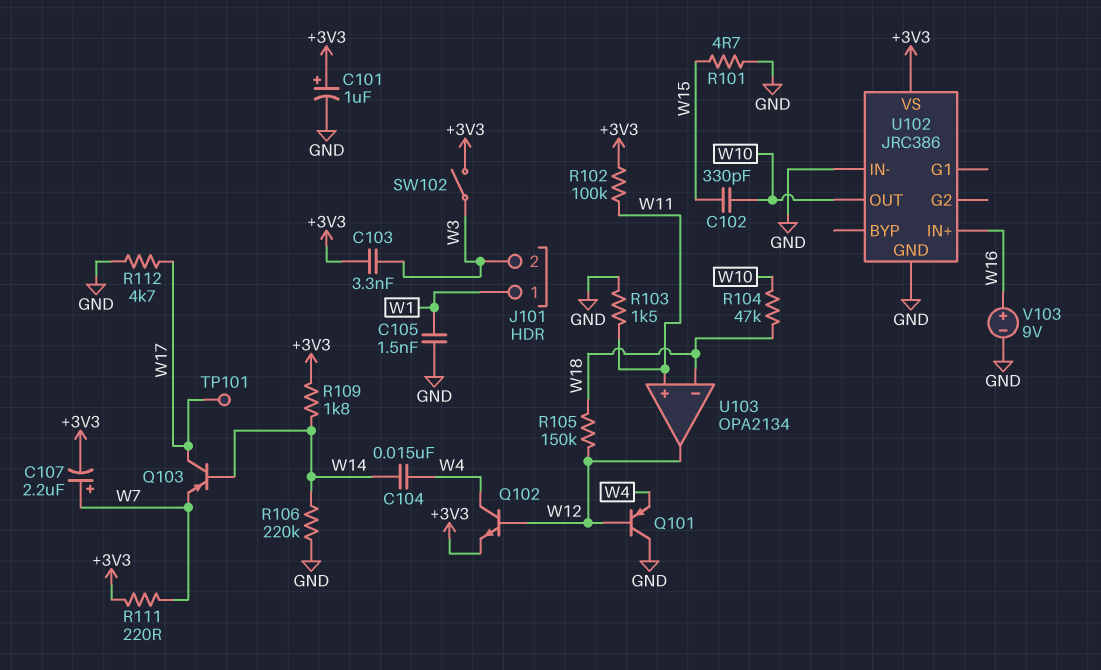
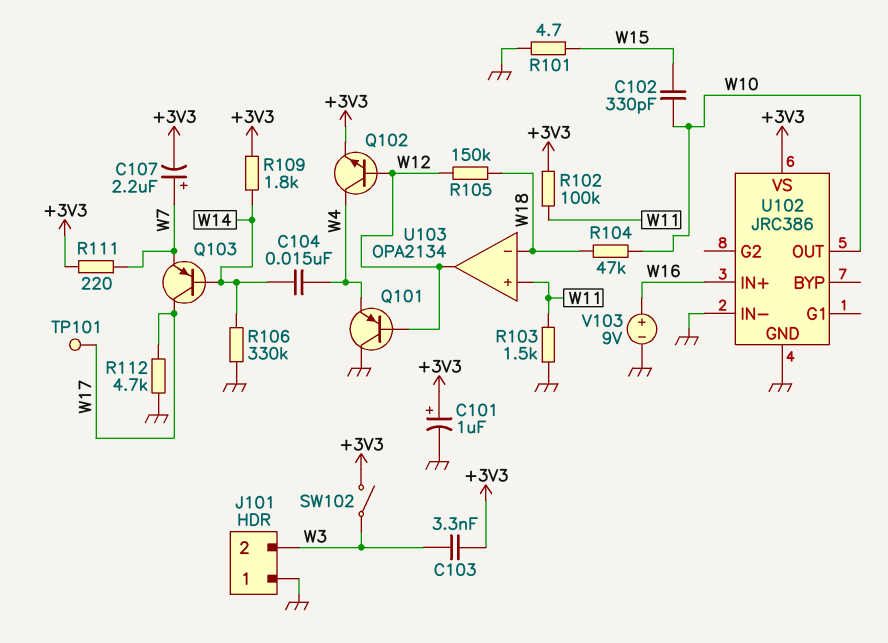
C105: 1.5nF (GND, W1) -> none
J101 pin 1: W1 -> GND
R106: 220k (GND, W14) -> 330k (GND, W14)

